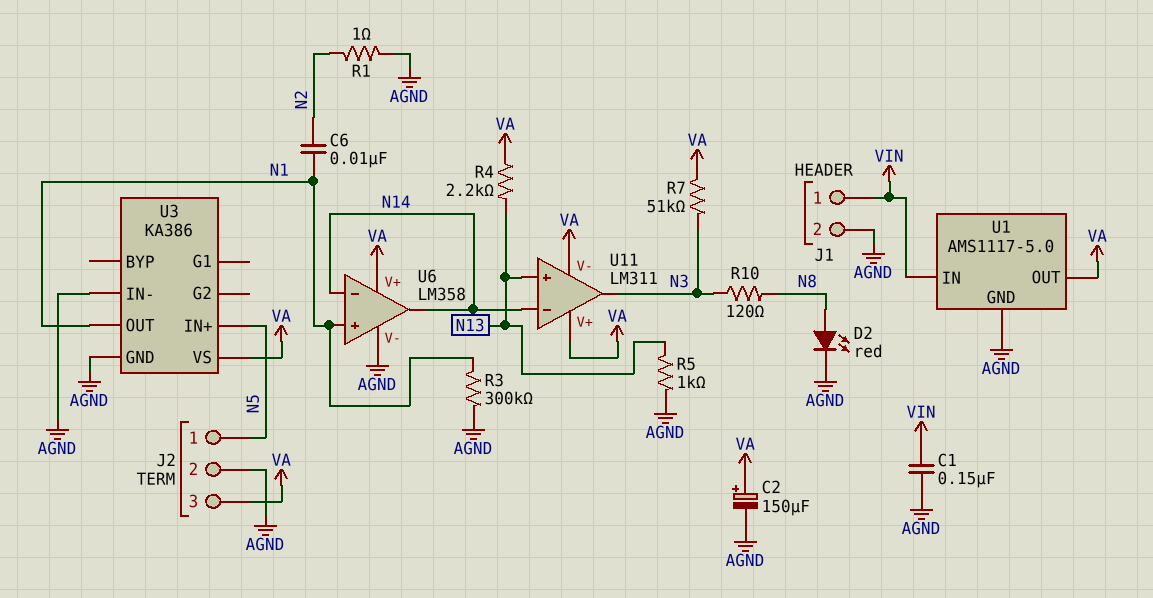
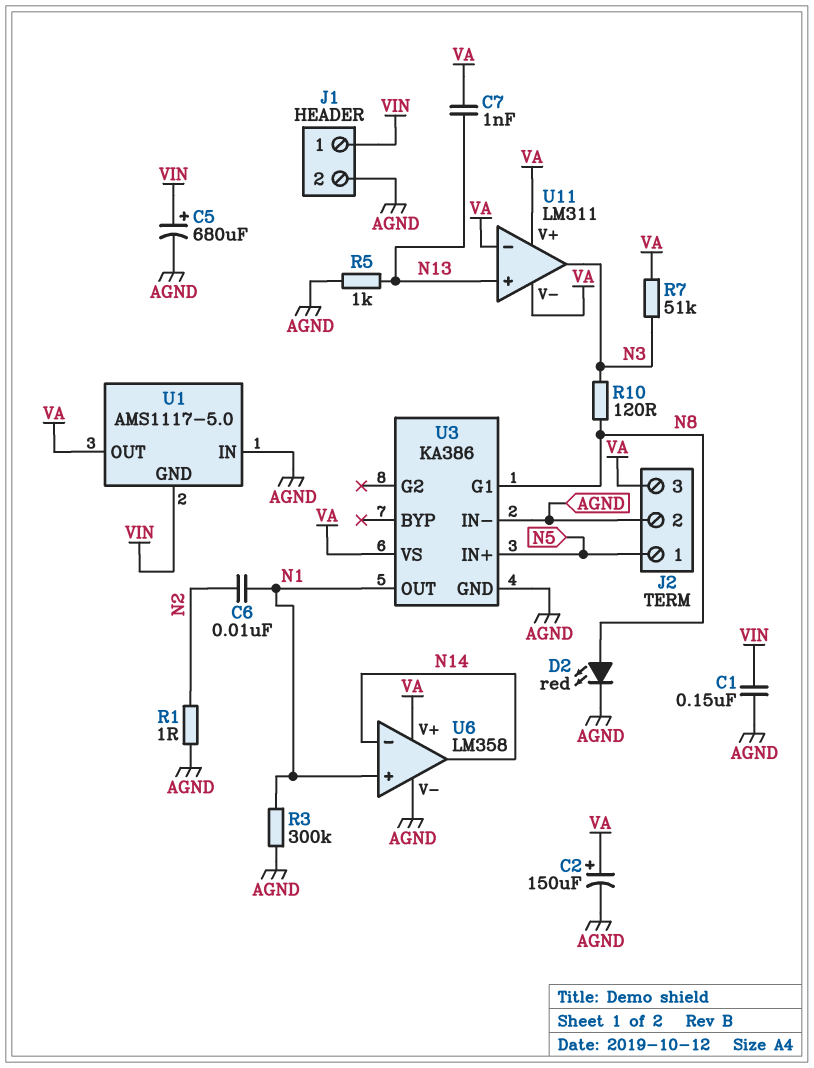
C5: none -> 680uF (plus VIN, minus AGND)
C7: none -> 1nF (N13, VA)
R4: 2.2k (N13, VA) -> none
U1 pin GND: AGND -> VIN
U1 pin IN: VIN -> AGND
U3 pin G1: none -> N8
U11 pin in-: N14 -> VA

